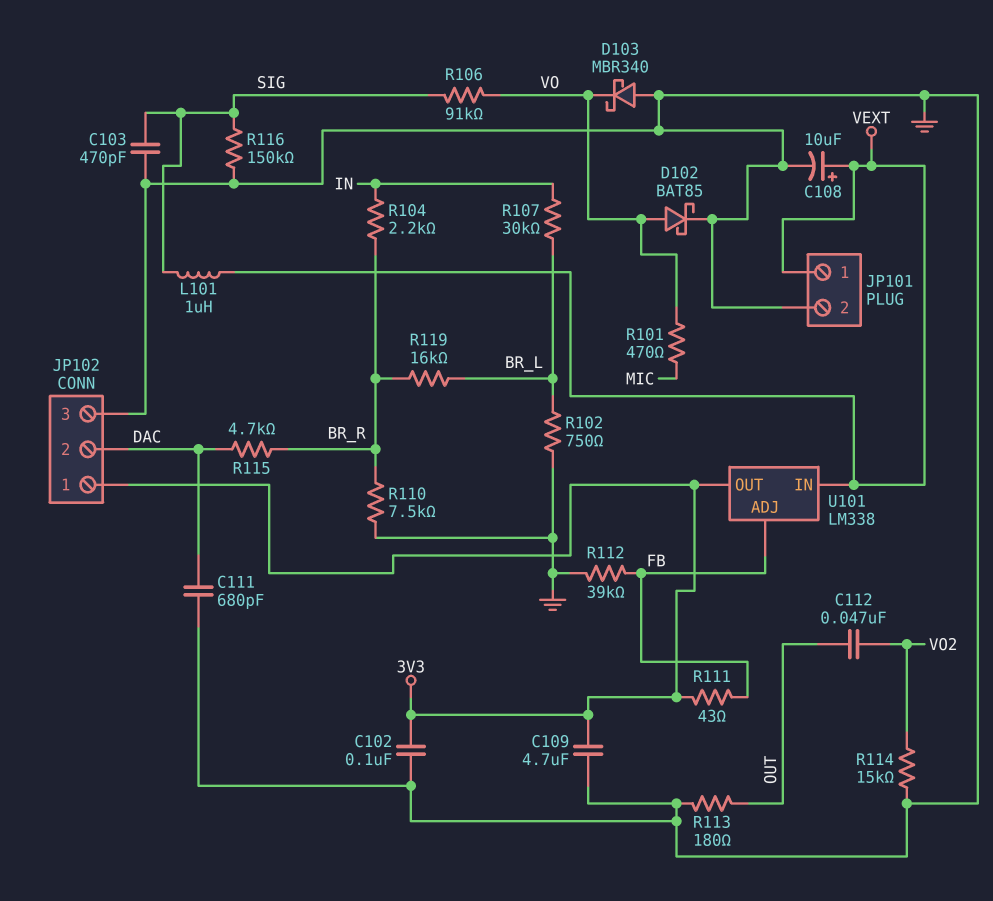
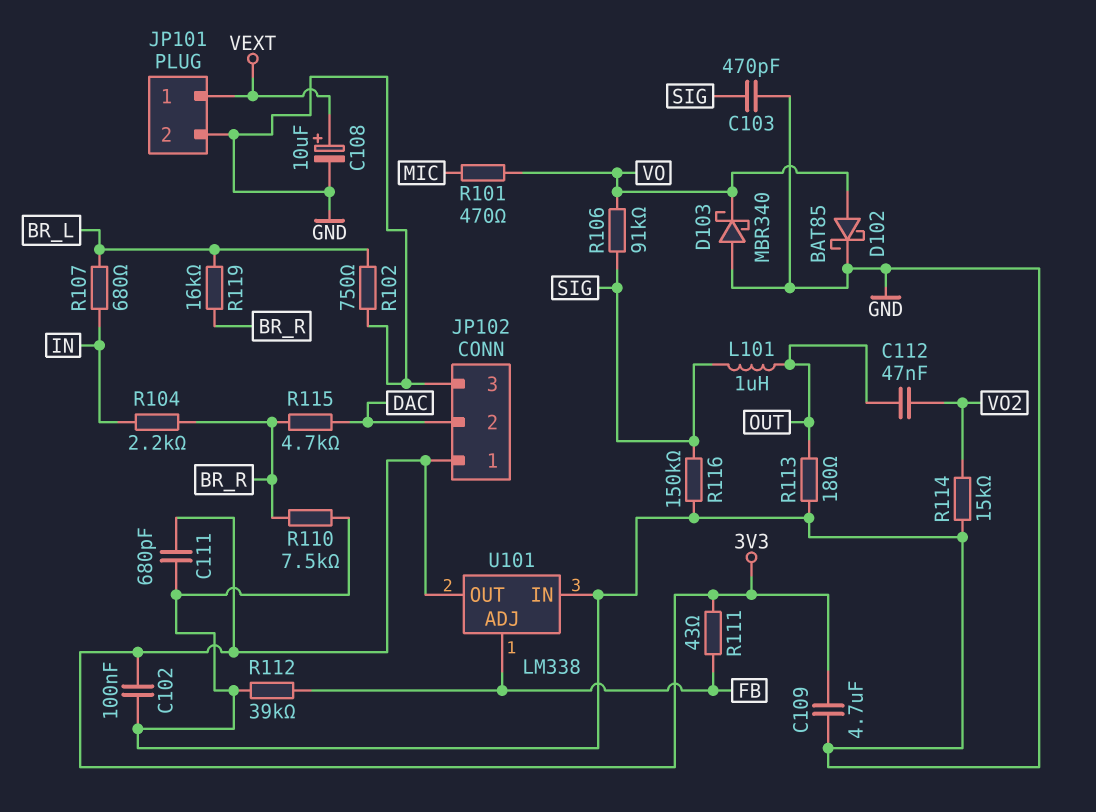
C111: 680pF (DAC, GND) -> 680pF (3V3, GND)
L101: 1uH (SIG, VEXT) -> 1uH (OUT, SIG)
R107: 30k (BR_L, IN) -> 680 (BR_L, IN)
U101 pin IN: VEXT -> GND

